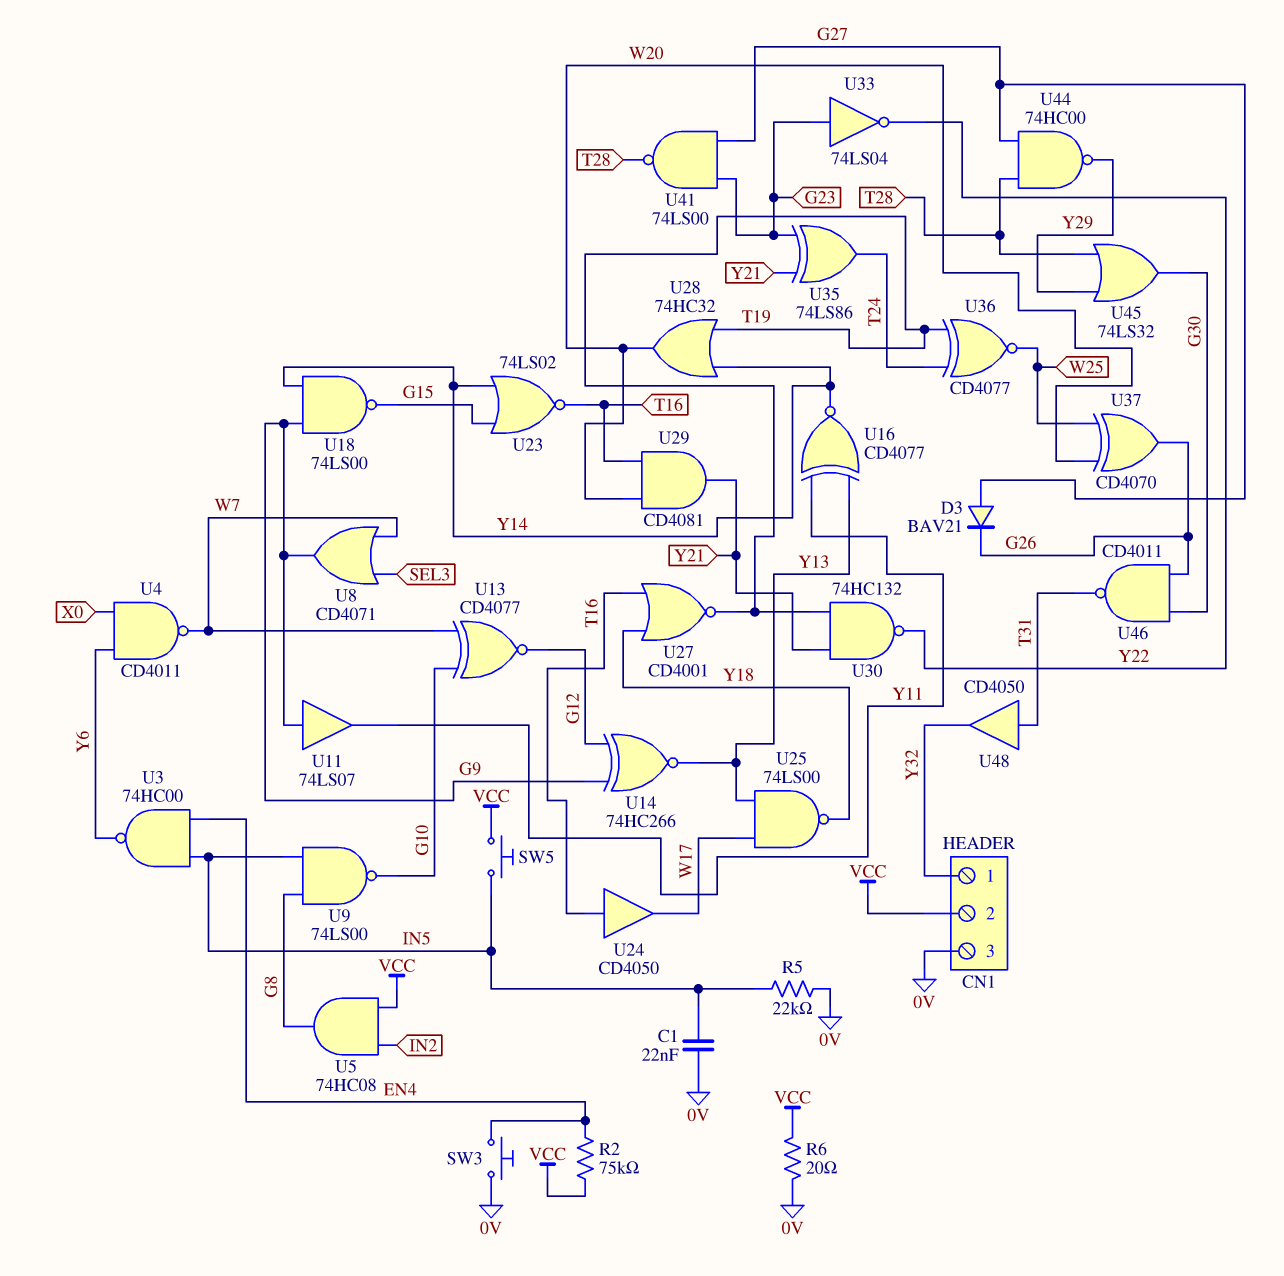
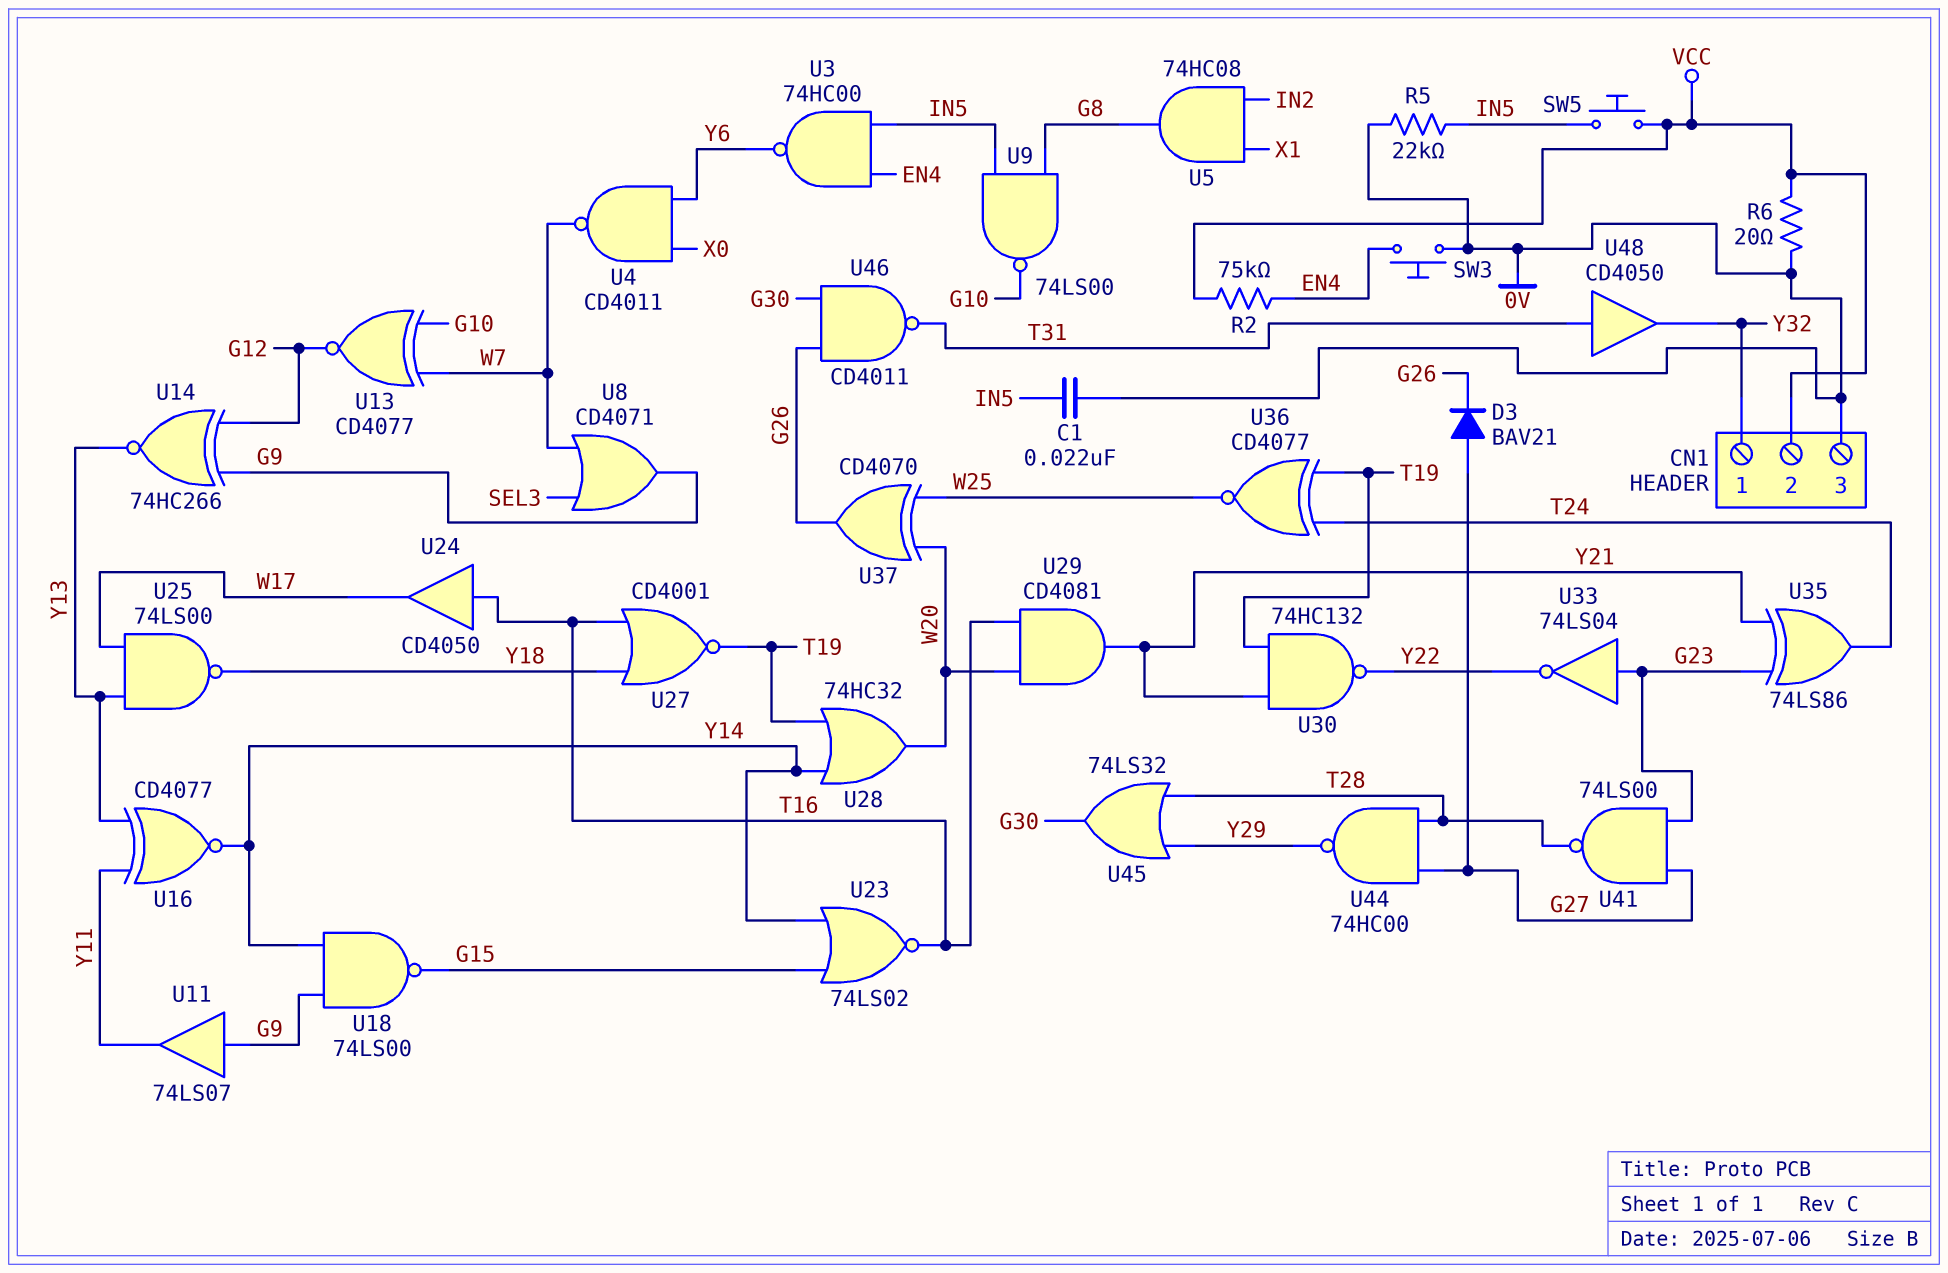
U5: AND 74HC08 (in IN2, in VCC, out G8) -> AND 74HC08 (in IN2, in X1, out G8)

